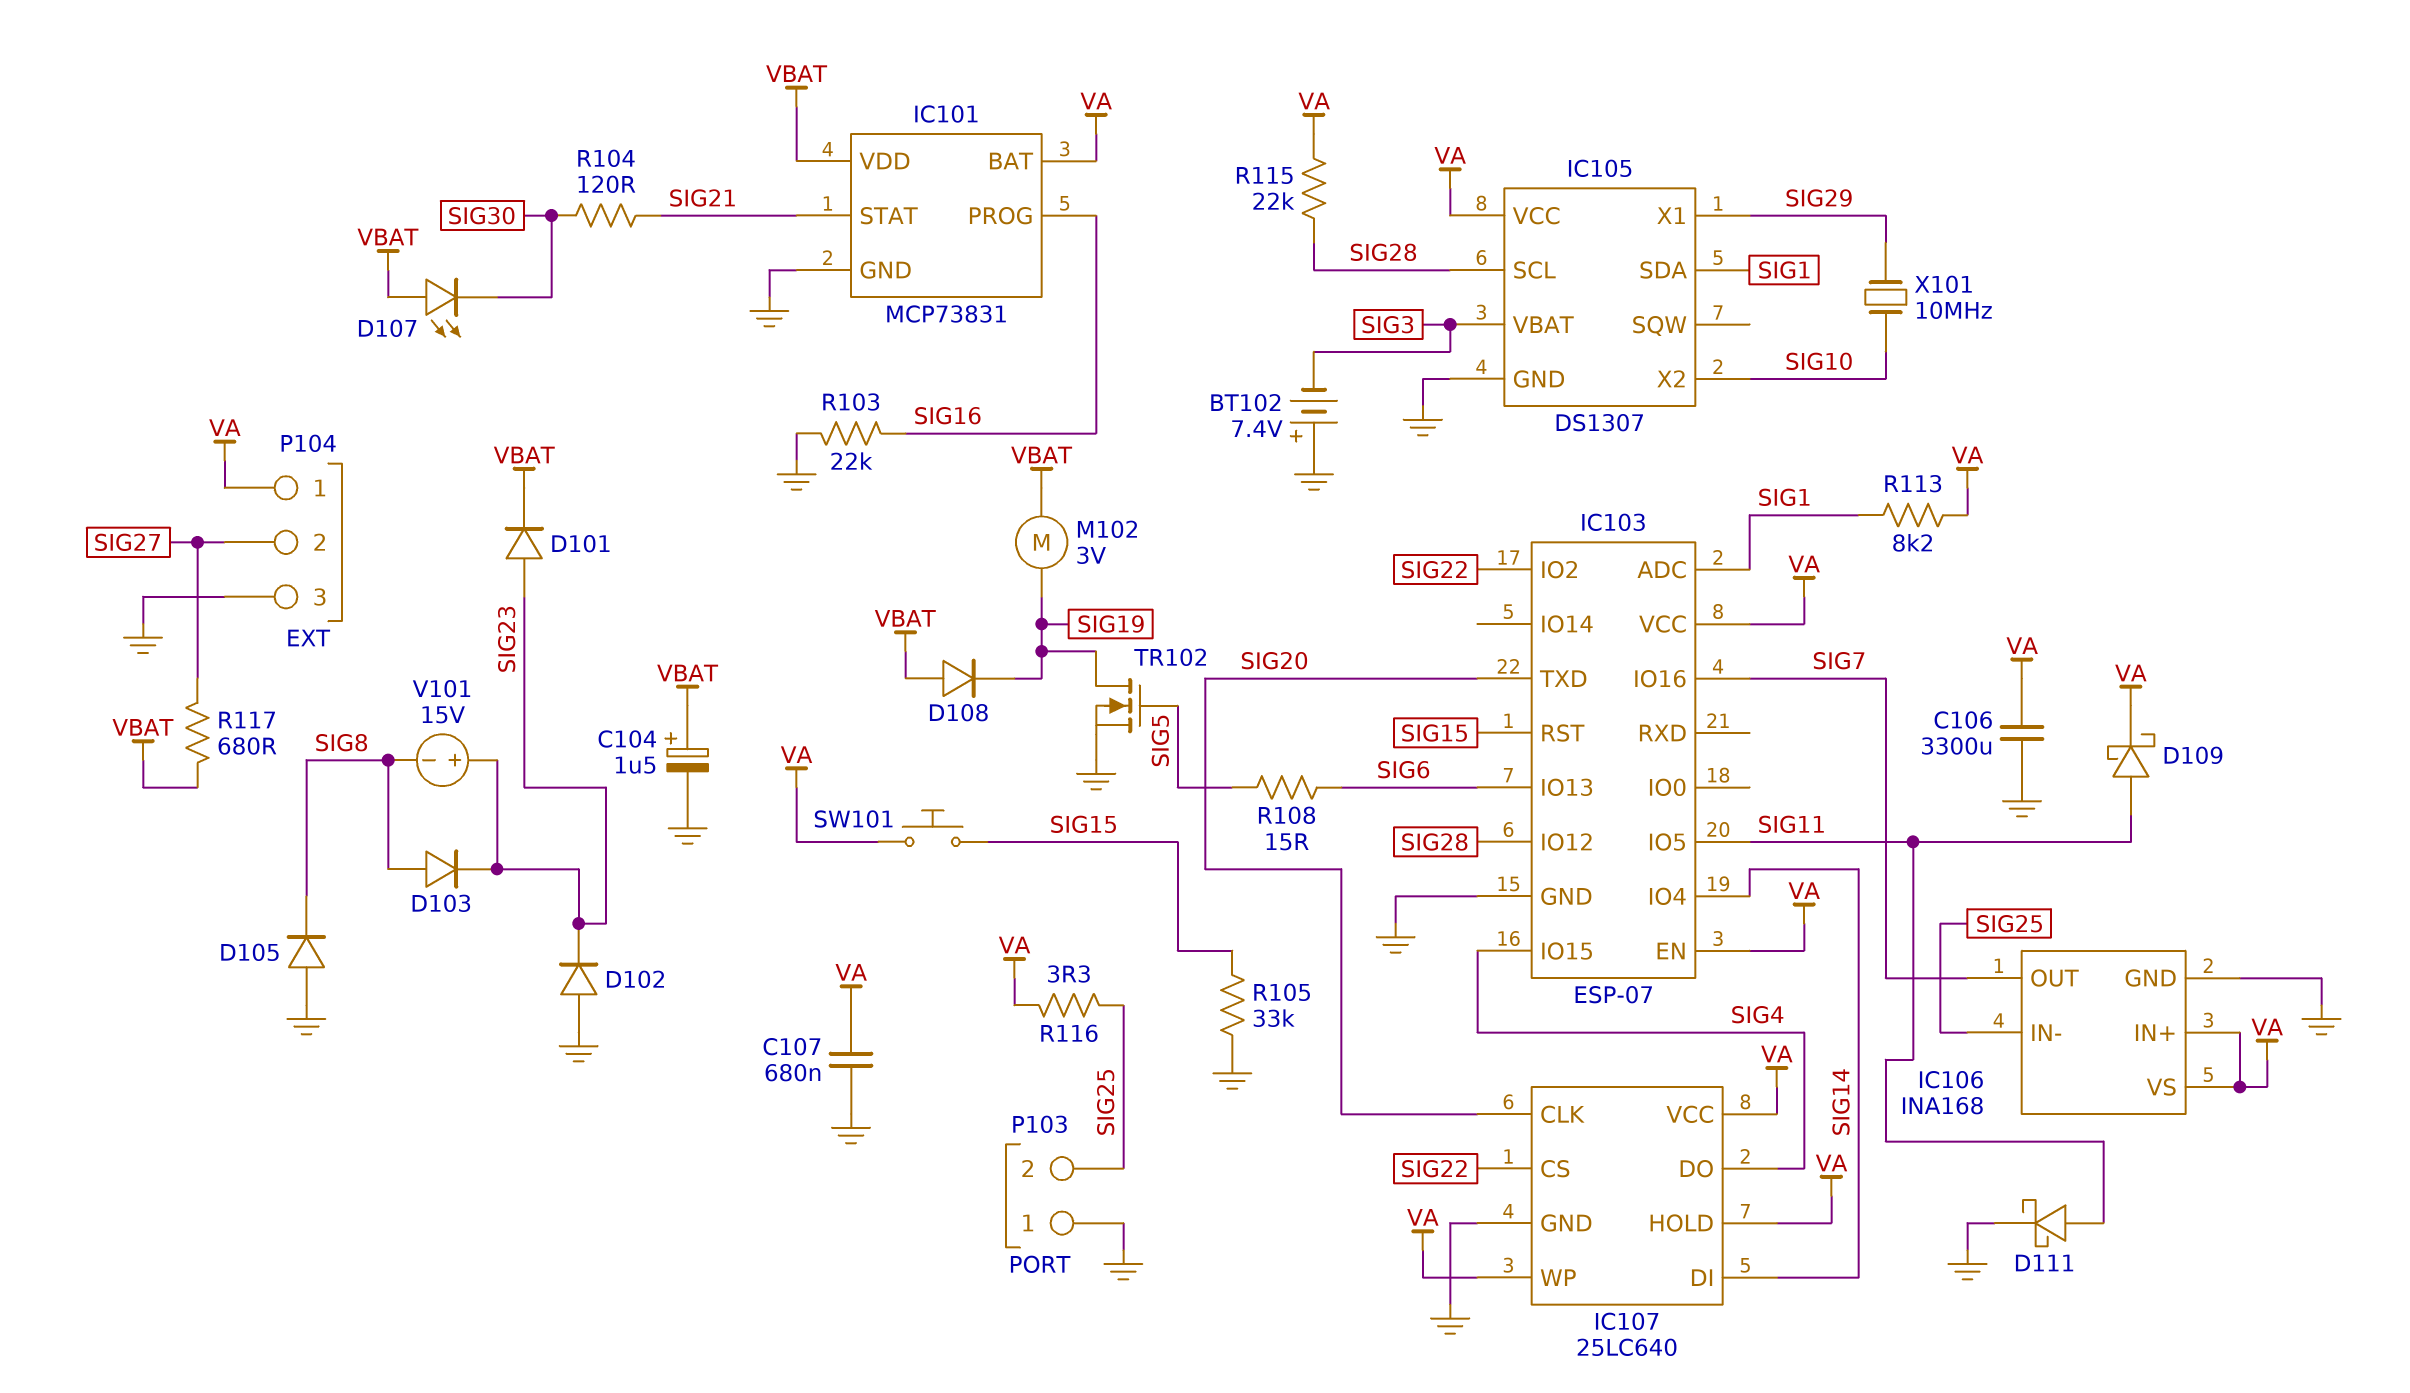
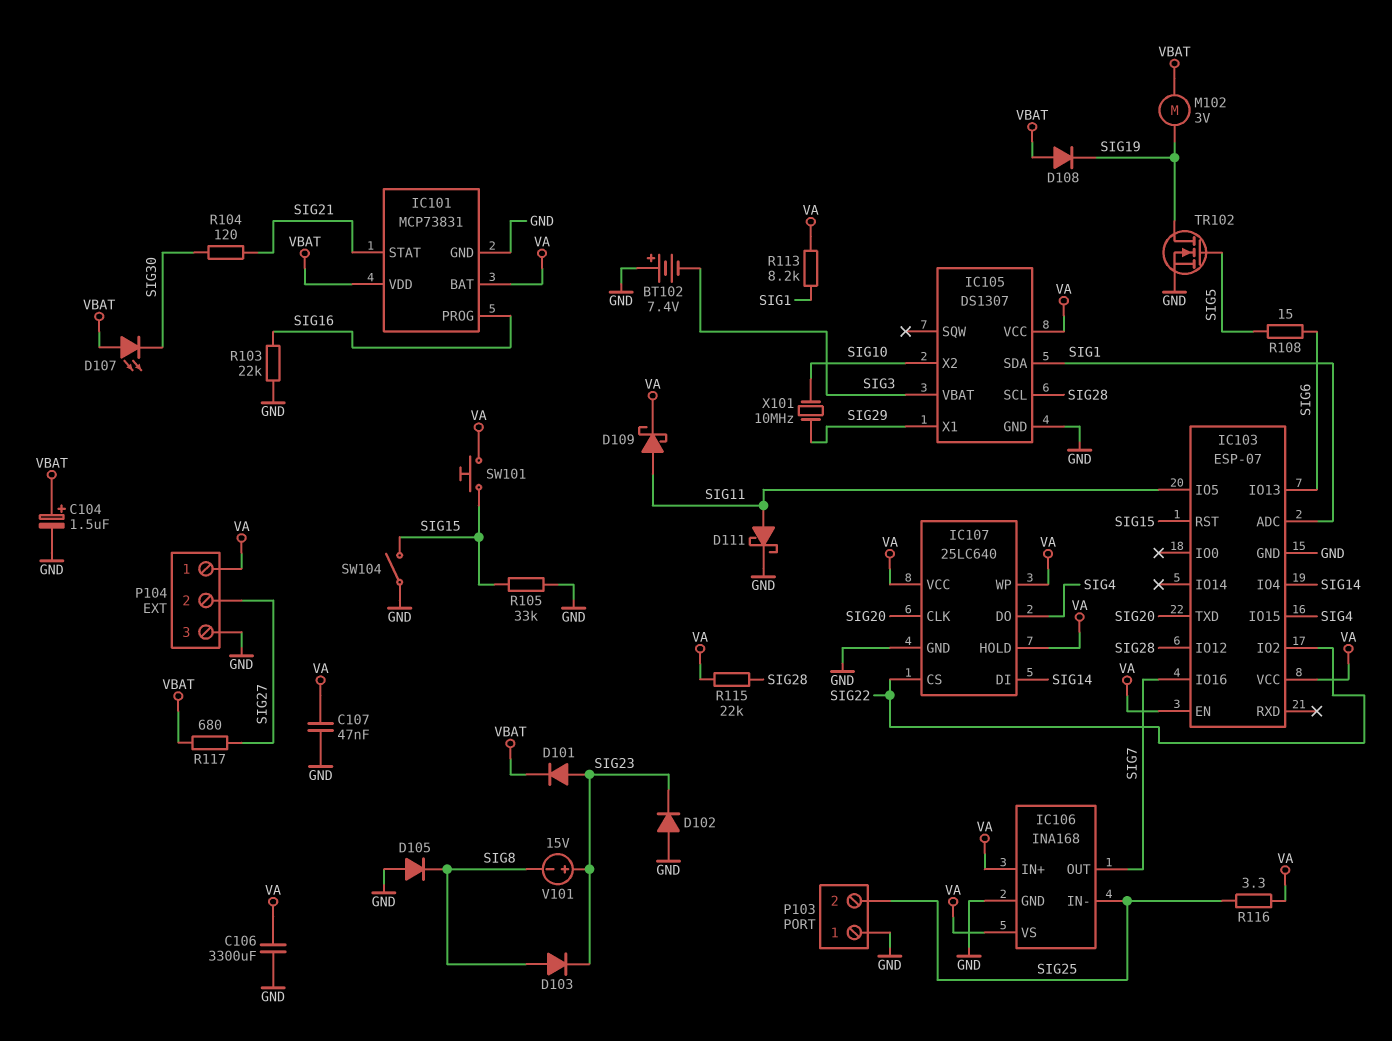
C107: 680nF (GND, VA) -> 47nF (GND, VA)
SW104: none -> switch (GND, SIG15)

